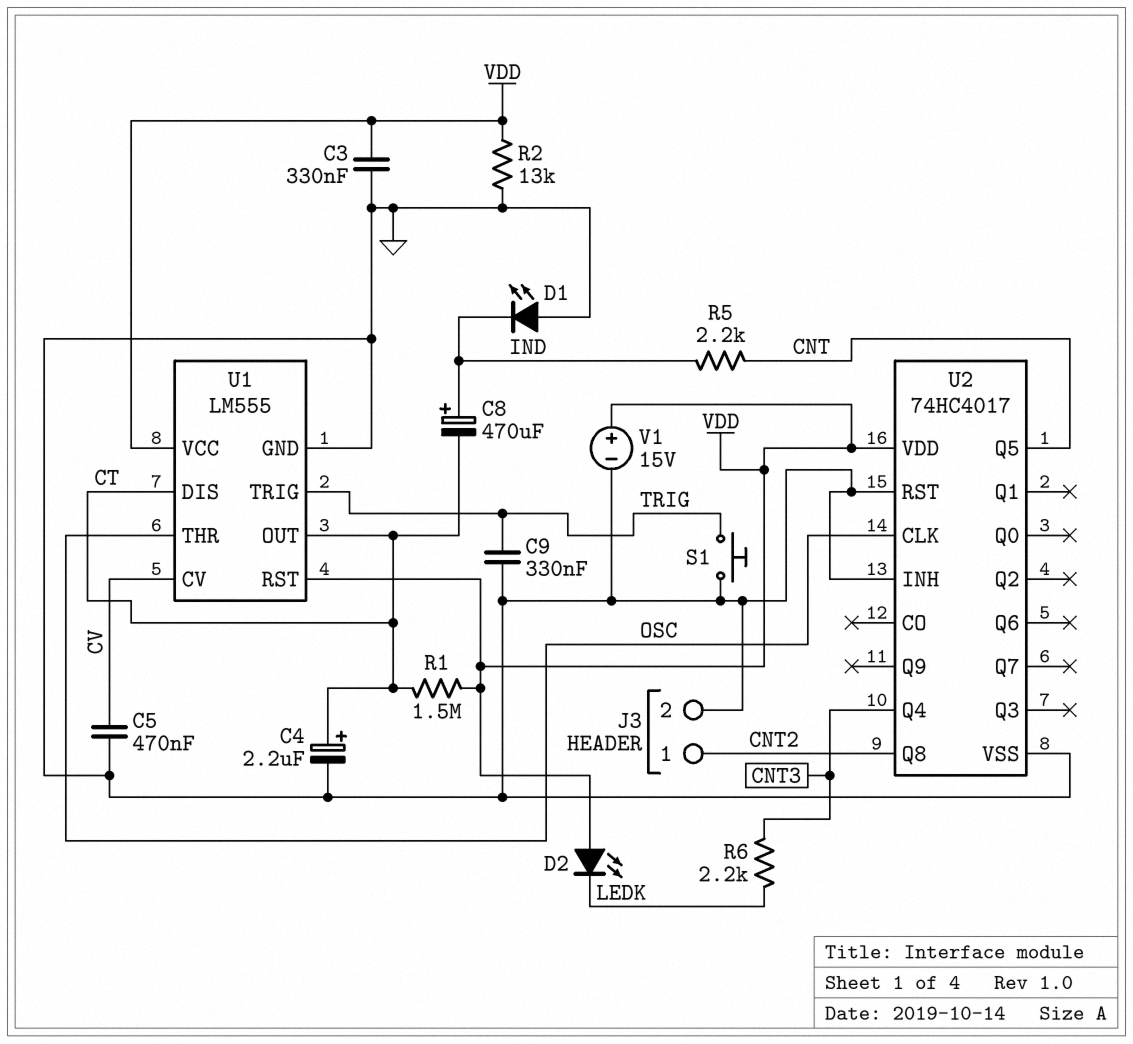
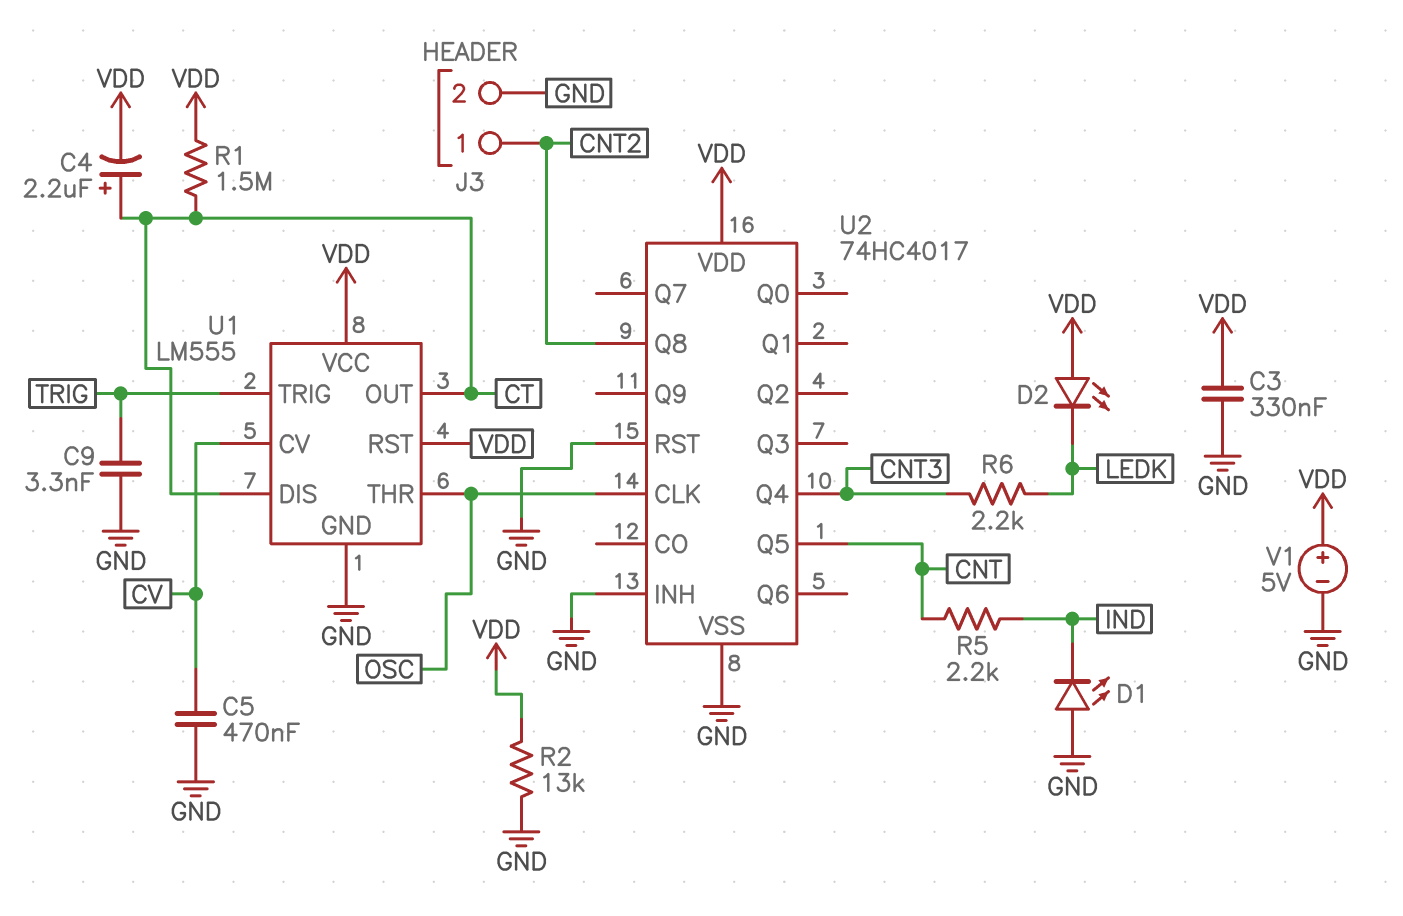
C4: 2.2uF (plus CT, minus GND) -> 2.2uF (plus CT, minus VDD)
C8: 470uF (plus IND, minus CT) -> none
C9: 330nF (GND, TRIG) -> 3.3nF (GND, TRIG)
S1: button (GND, TRIG) -> none
V1: 15V (plus VDD, minus GND) -> 5V (plus VDD, minus GND)

